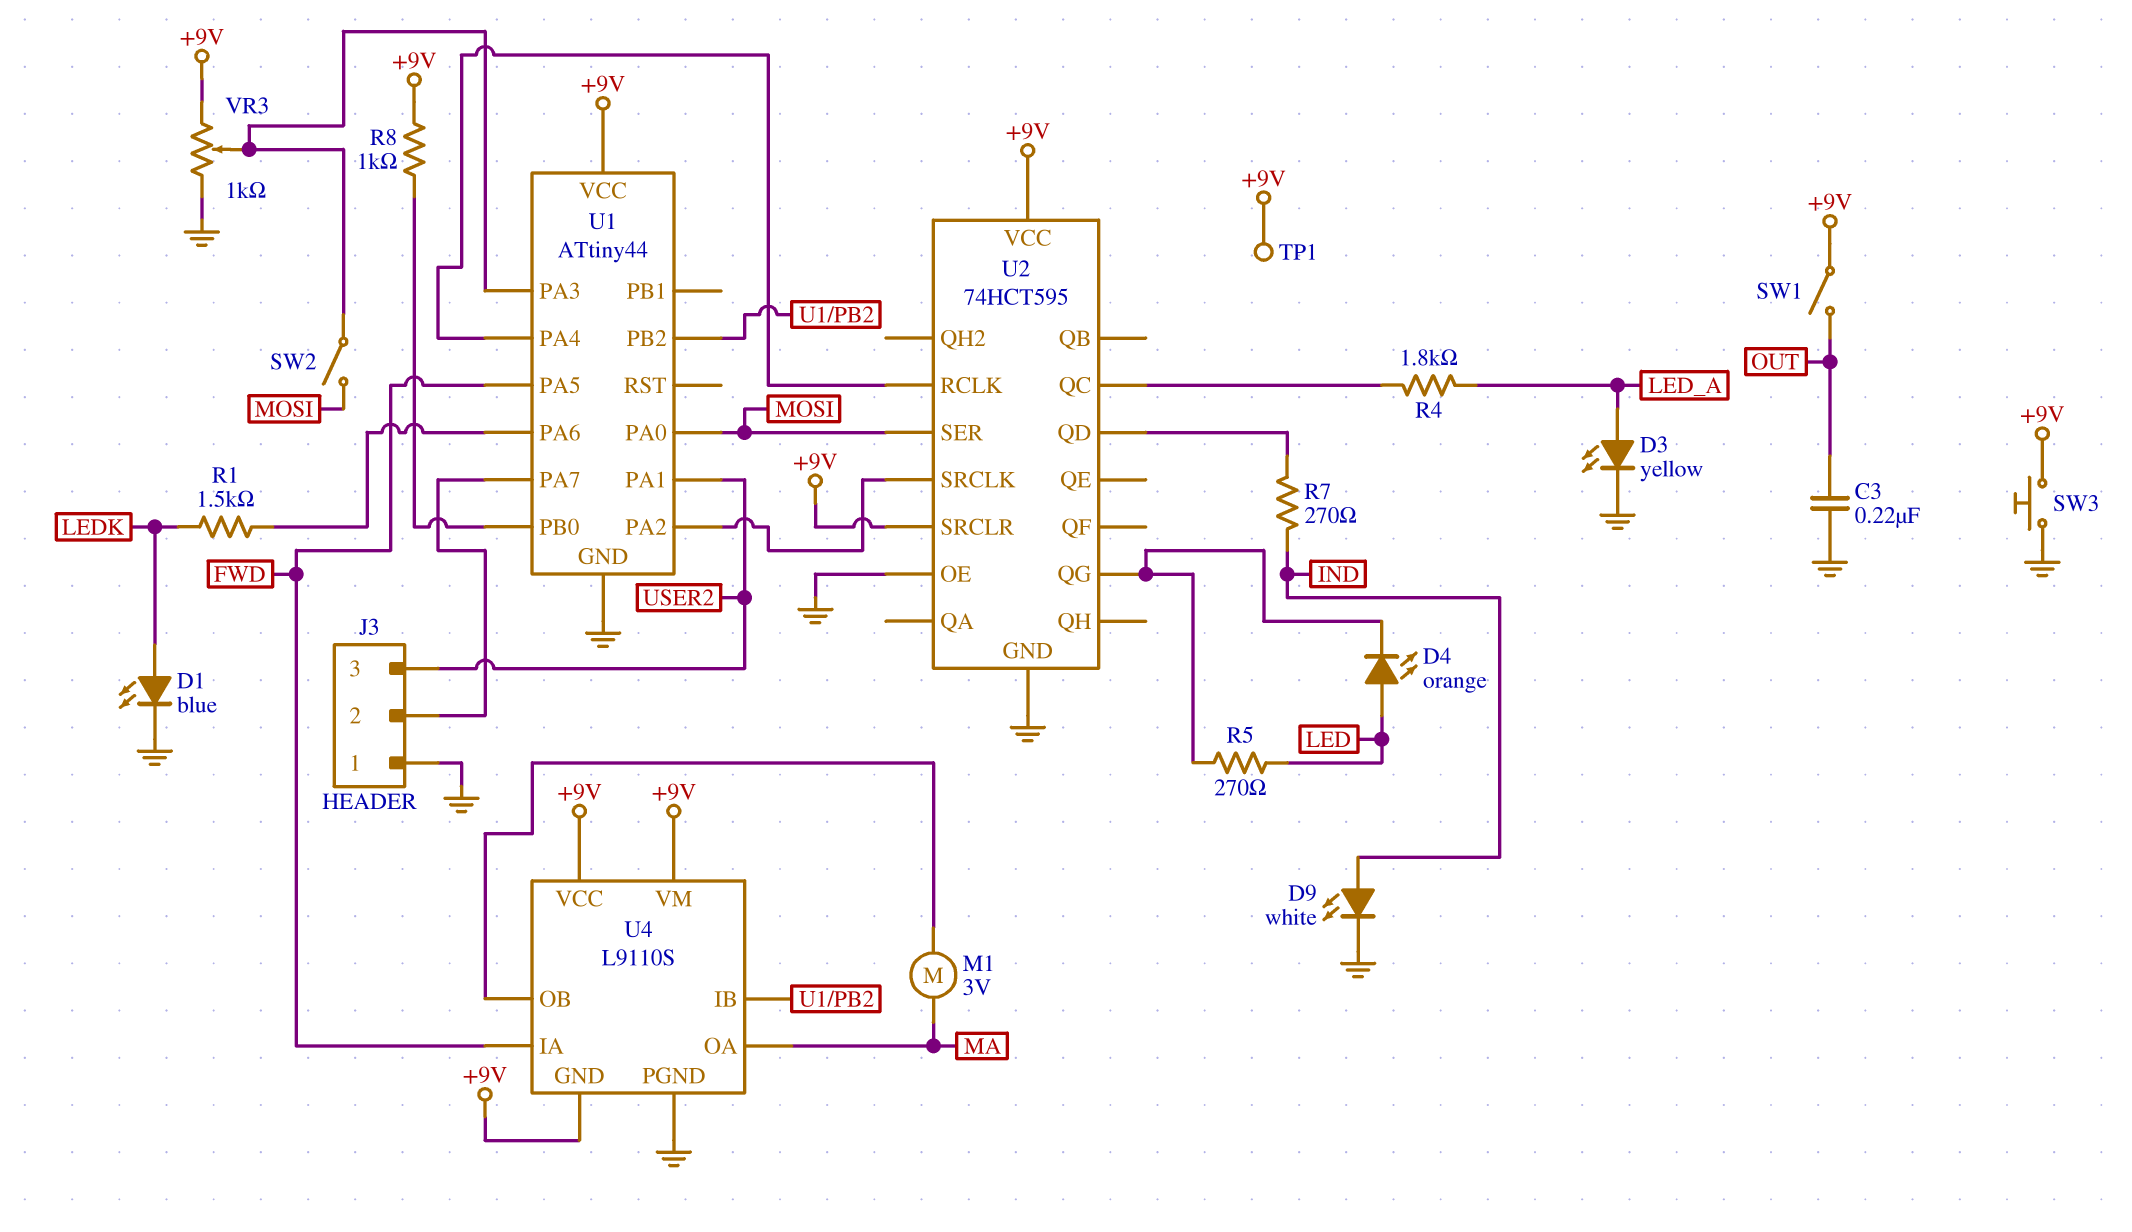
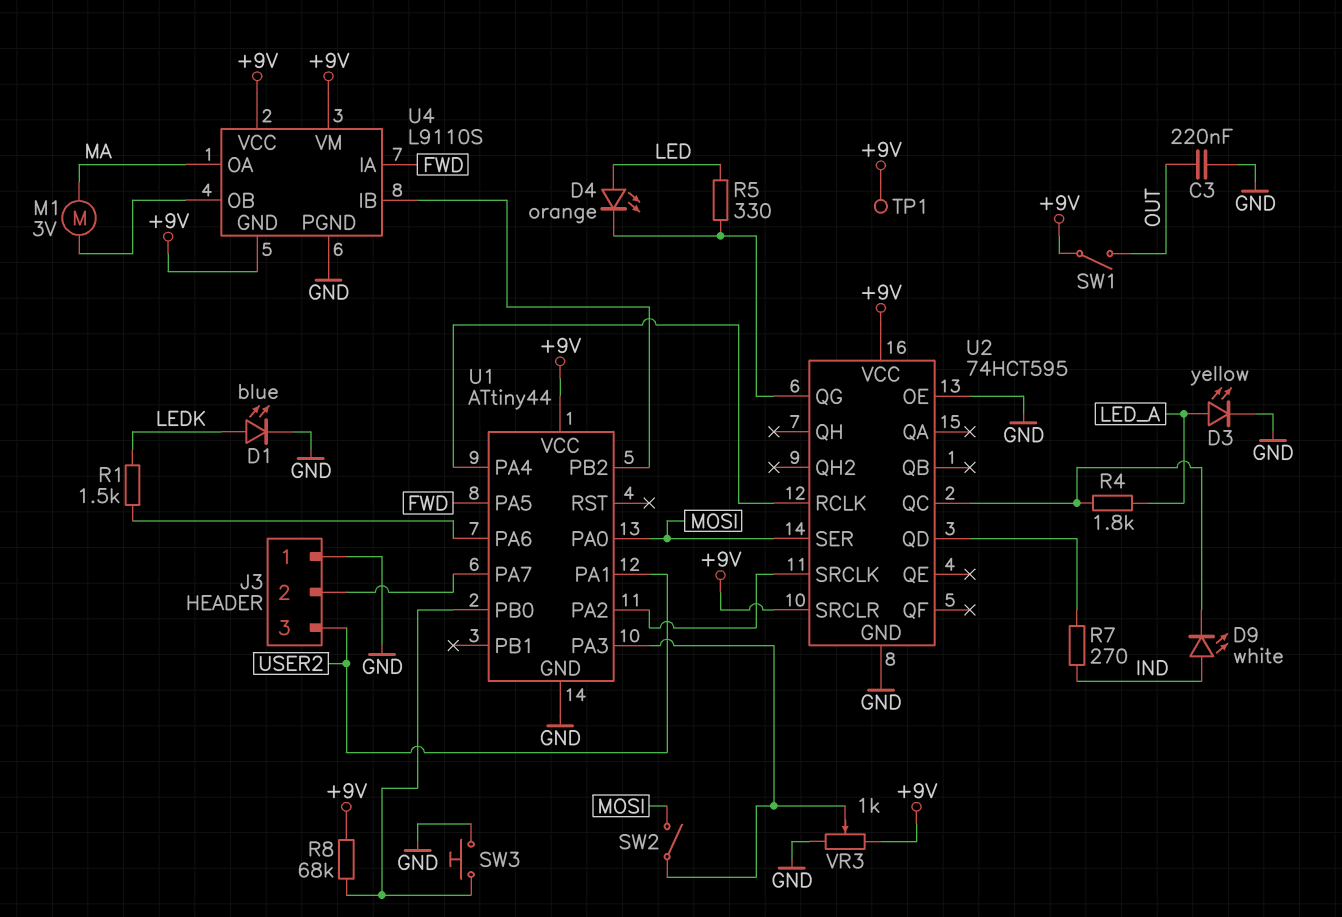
D9: LED white (A IND, K GND) -> LED white (A IND, K U2/QC)
R5: 270 (LED, U2/QG) -> 330 (LED, U2/QG)
R8: 1k (+9V, U1/PB0) -> 68k (+9V, U1/PB0)
SW3: button (+9V, GND) -> button (GND, U1/PB0)

